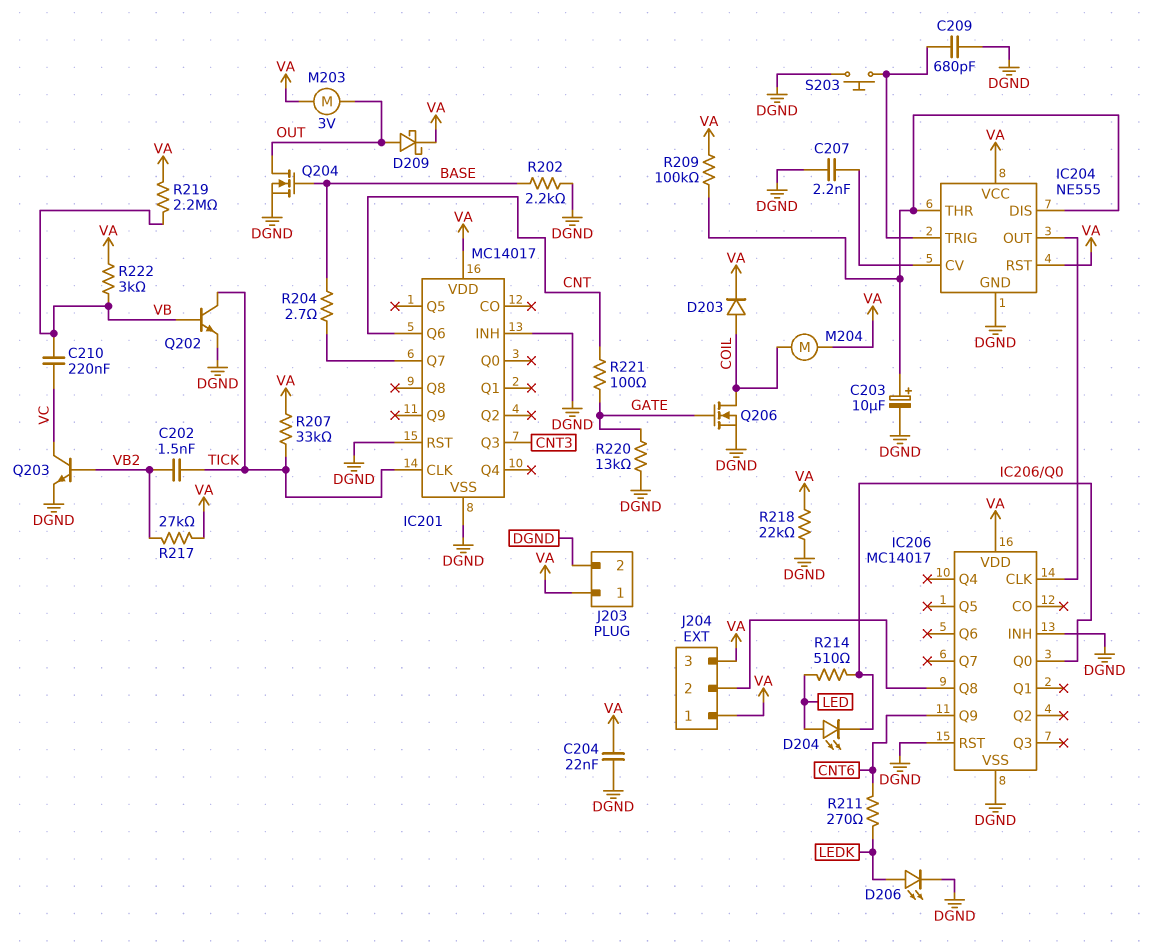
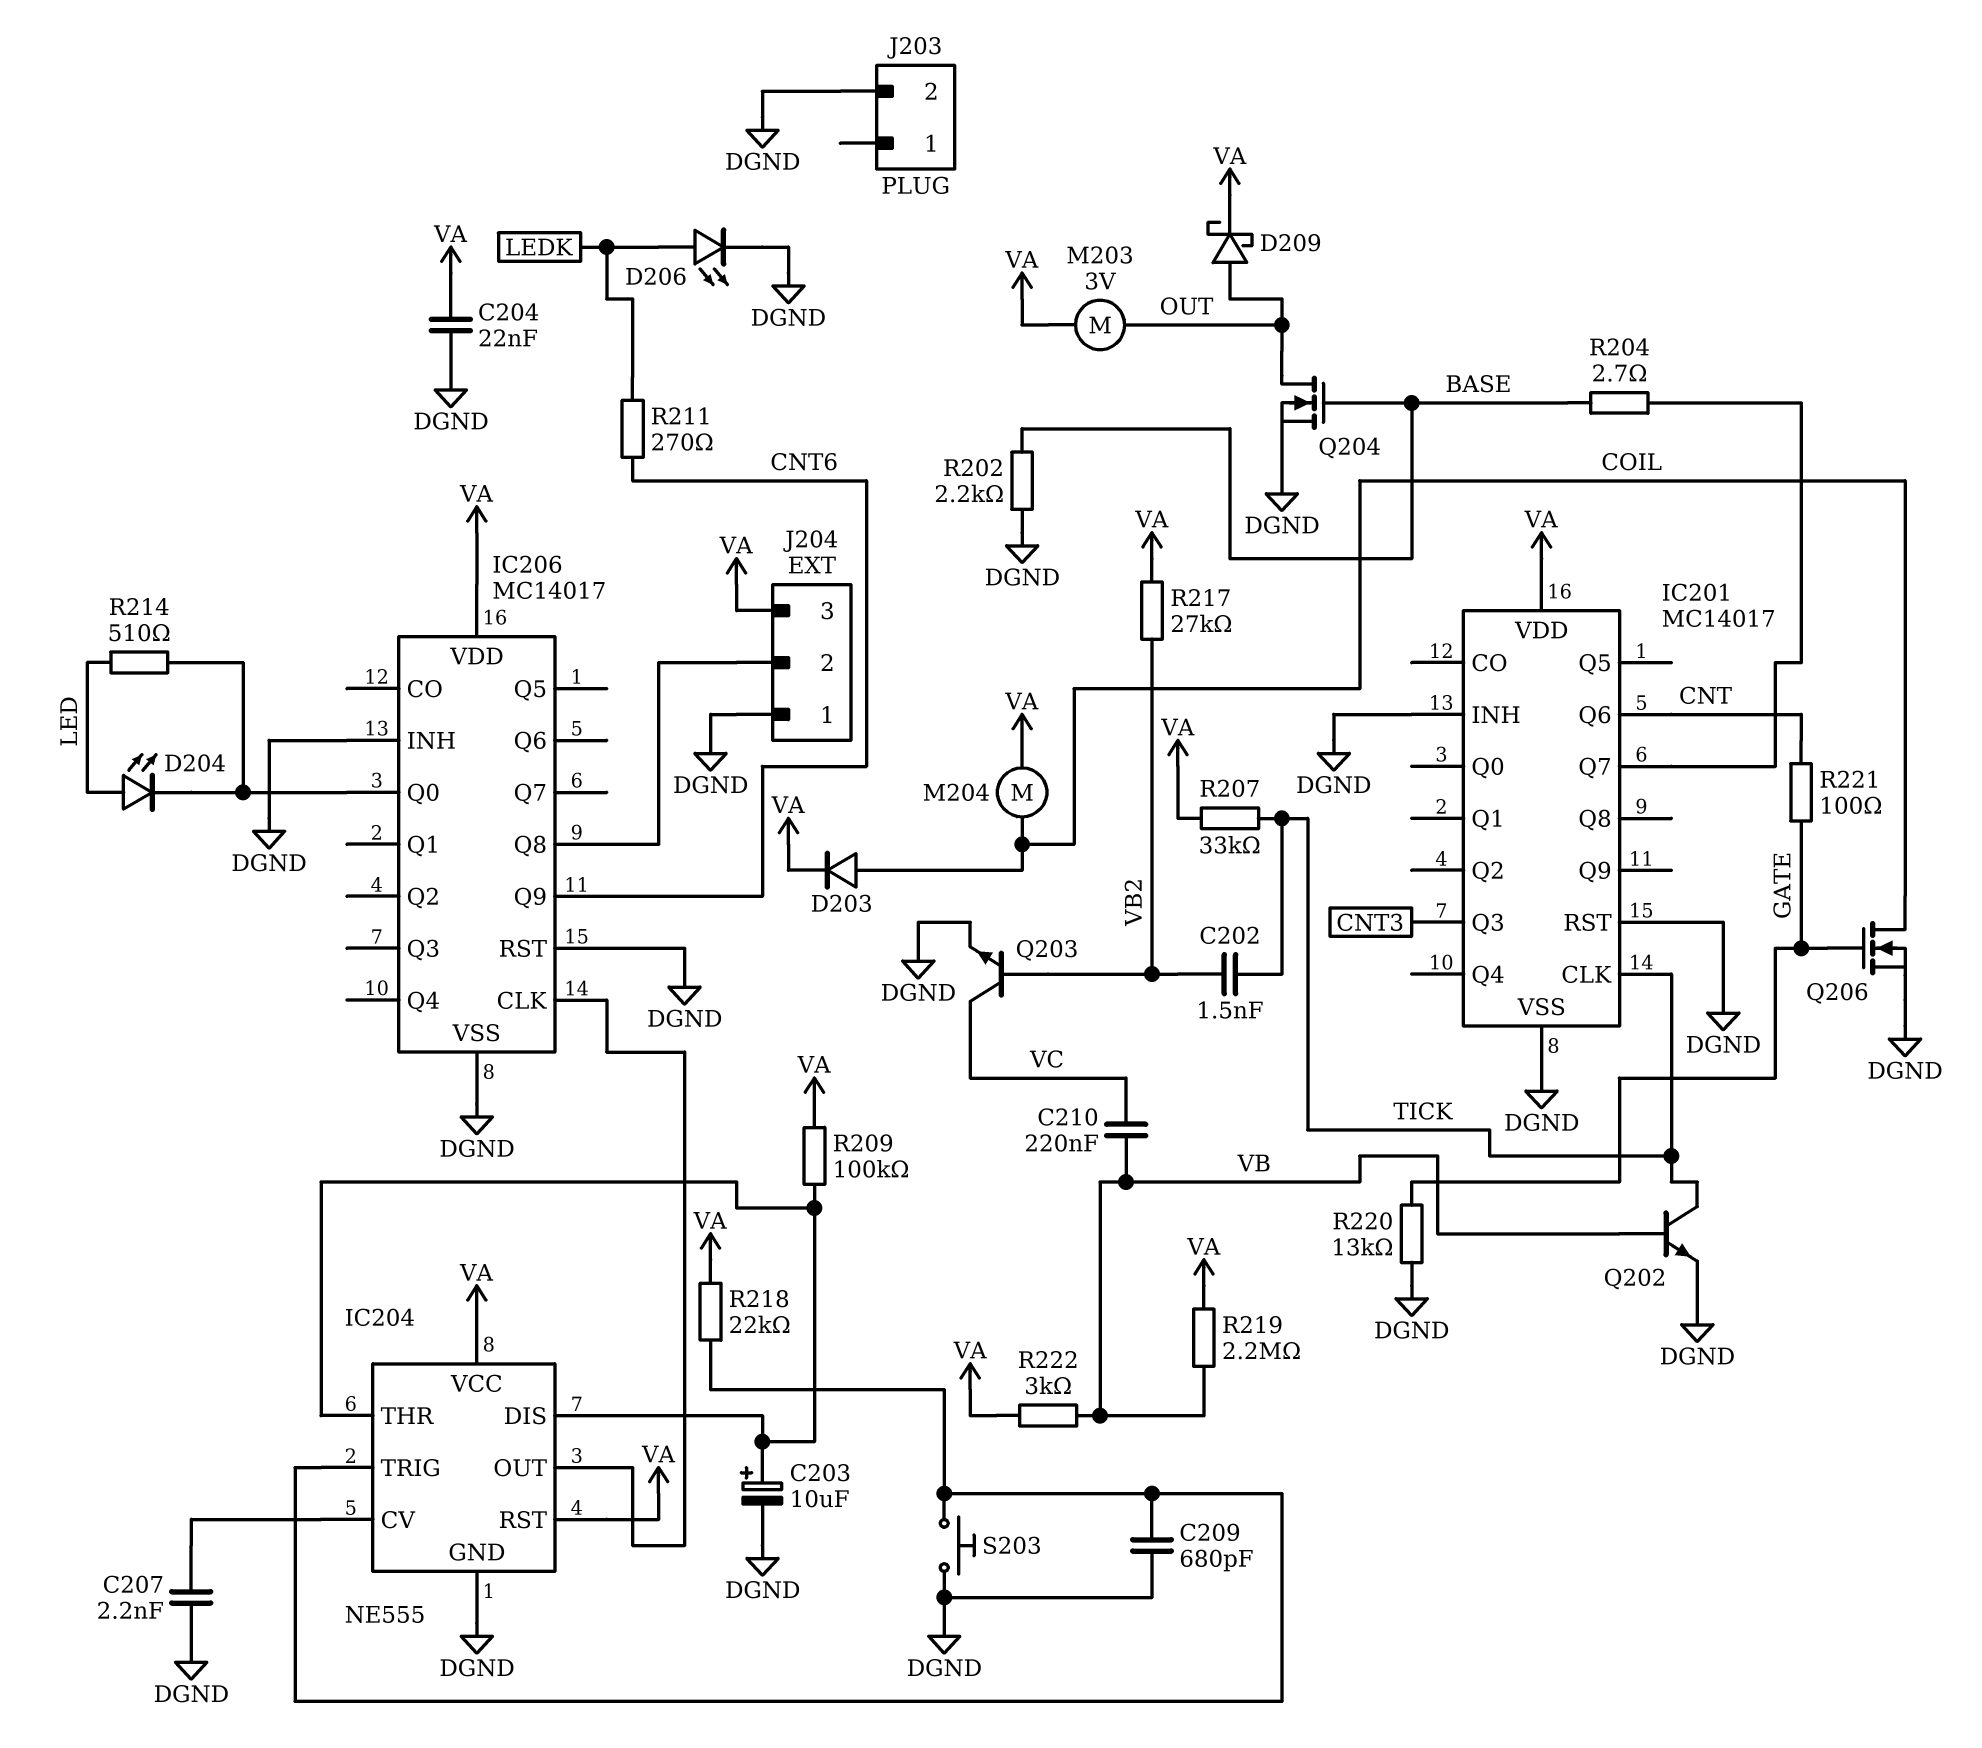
J203 pin 1: VA -> none
J204 pin 1: VA -> DGND
R218: 22k (DGND, VA) -> 22k (IC204/TRIG, VA)

